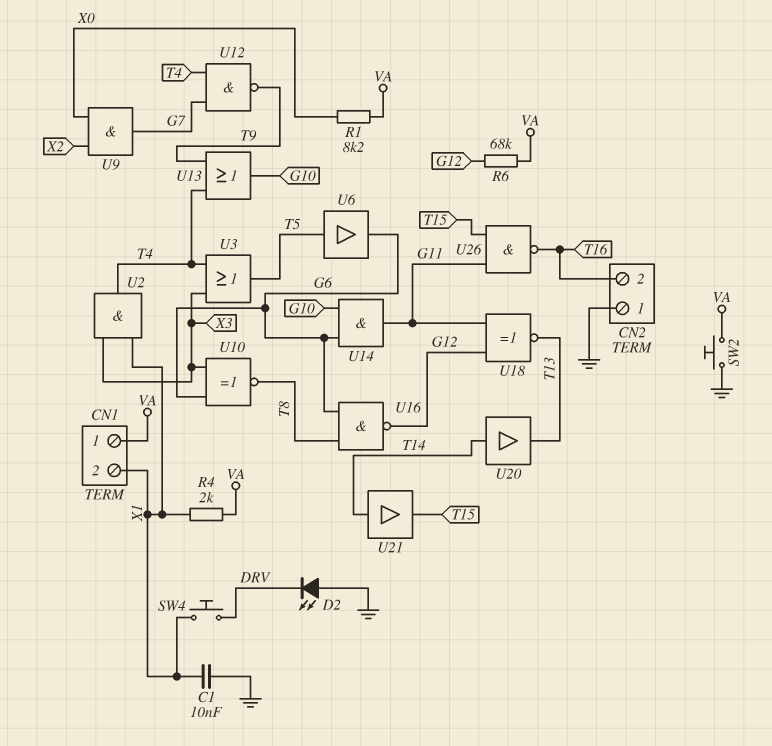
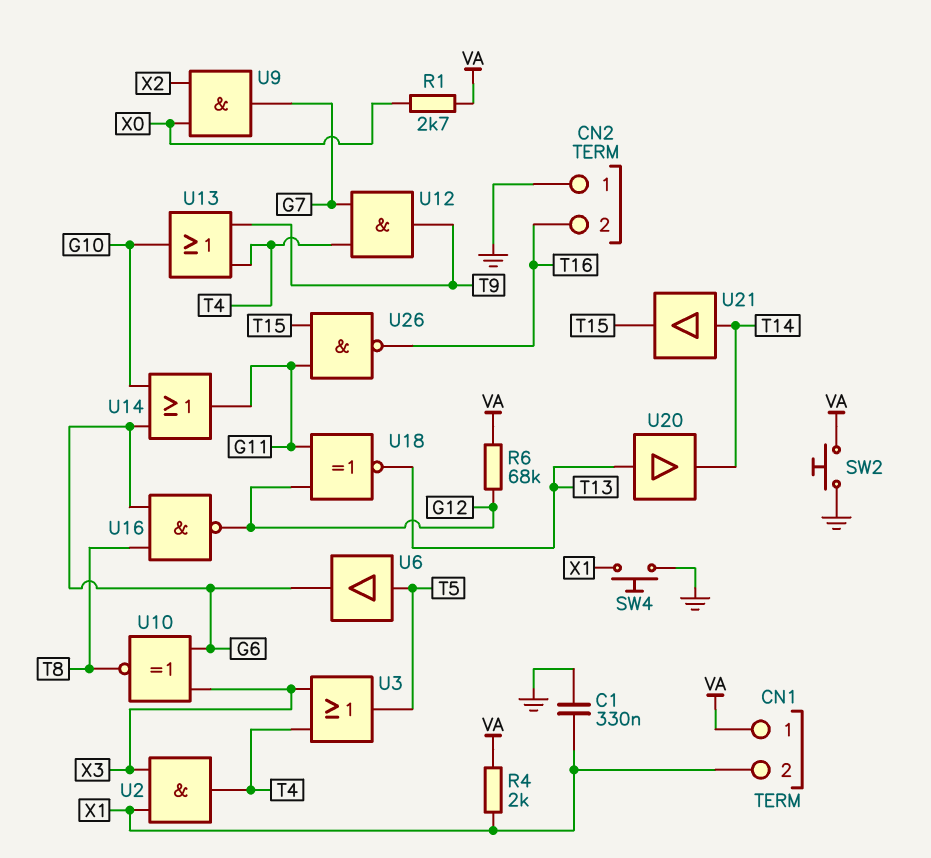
C1: 10nF (GND, X1) -> 330nF (GND, X1)
D2: LED (A GND, K DRV) -> none
R1: 8.2k (VA, X0) -> 2.7k (VA, X0)
SW4: button (DRV, X1) -> button (GND, X1)
U12: NAND (in G7, in T4, out T9) -> AND (in G7, in T4, out T9)
U14: AND (in G6, in G10, out G11) -> OR (in G6, in G10, out G11)
U20: buffer (in T14, out T13) -> buffer (in T13, out T14)

